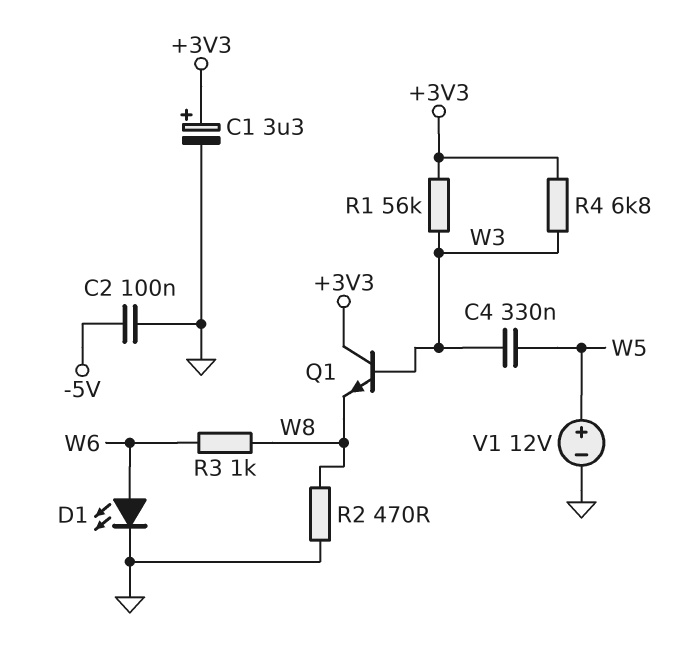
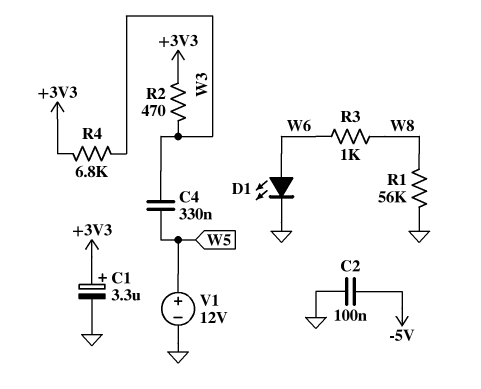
Q1: NPN (B W3, C +3V3, E W8) -> none
R1: 56k (+3V3, W3) -> 56k (GND, W8)
R2: 470 (GND, W8) -> 470 (+3V3, W3)

